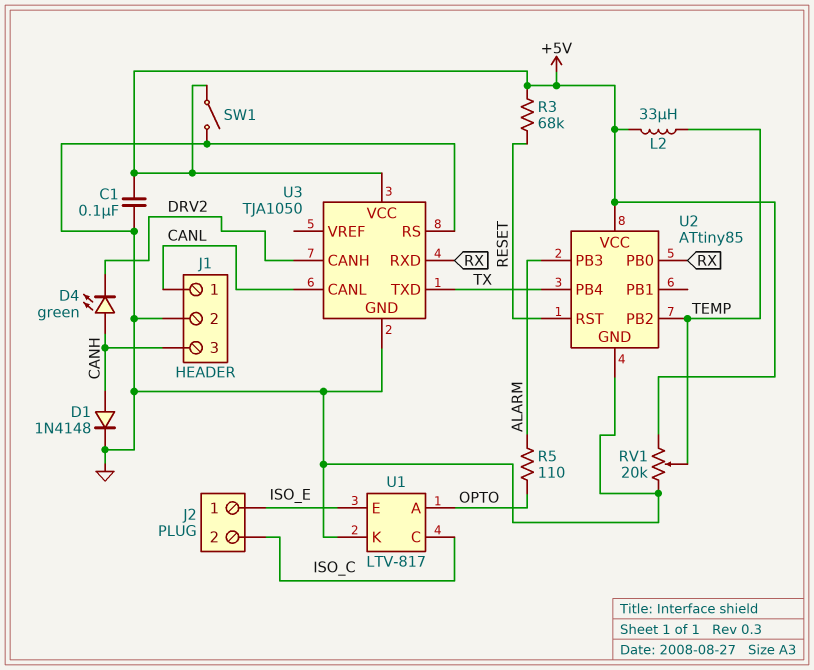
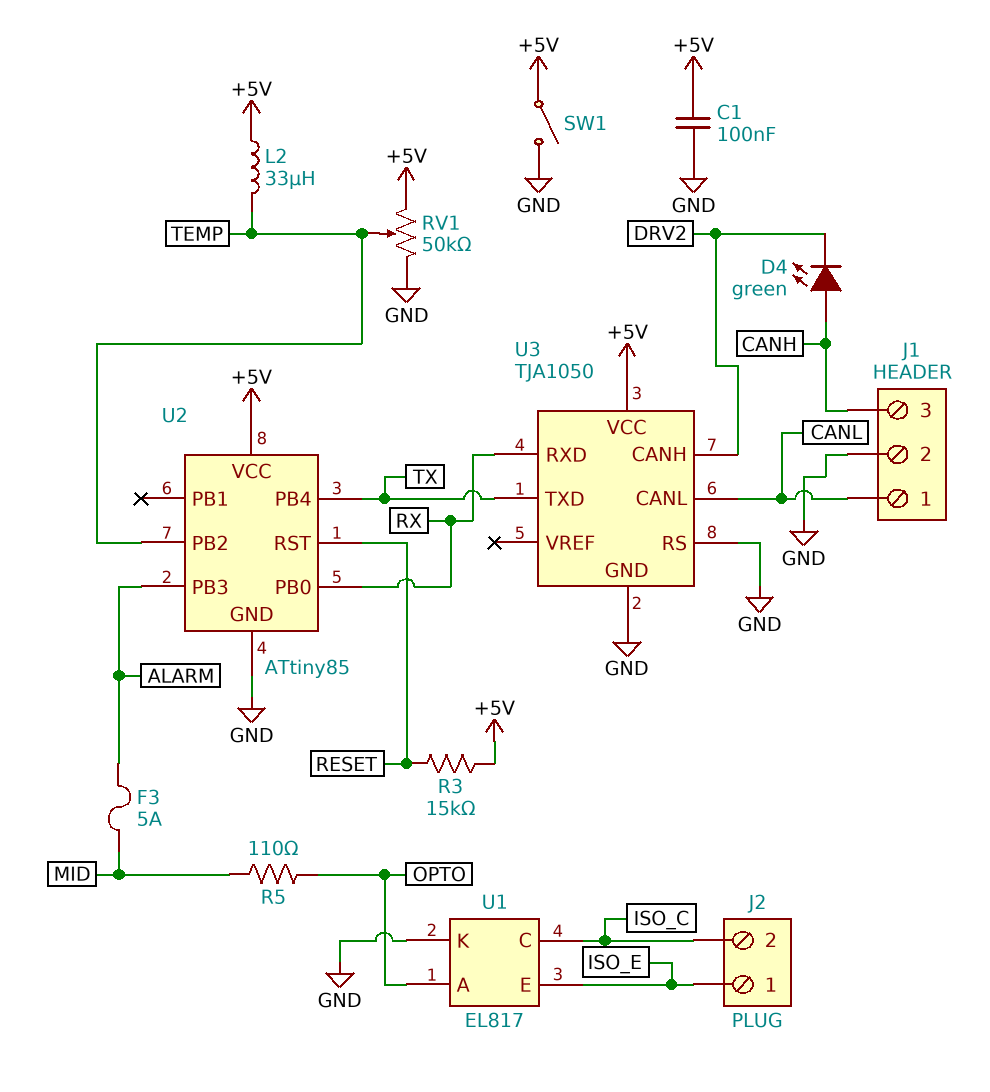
D1: diode 1N4148 (A CANH, K GND) -> none
F3: none -> 5A (ALARM, MID)
R3: 68k (+5V, RESET) -> 15k (+5V, RESET)
R5: 110 (ALARM, OPTO) -> 110 (MID, OPTO)
RV1: 20k (+5V, GND, wiper TEMP) -> 50k (+5V, GND, wiper TEMP)
U1: LTV-817 -> EL817

